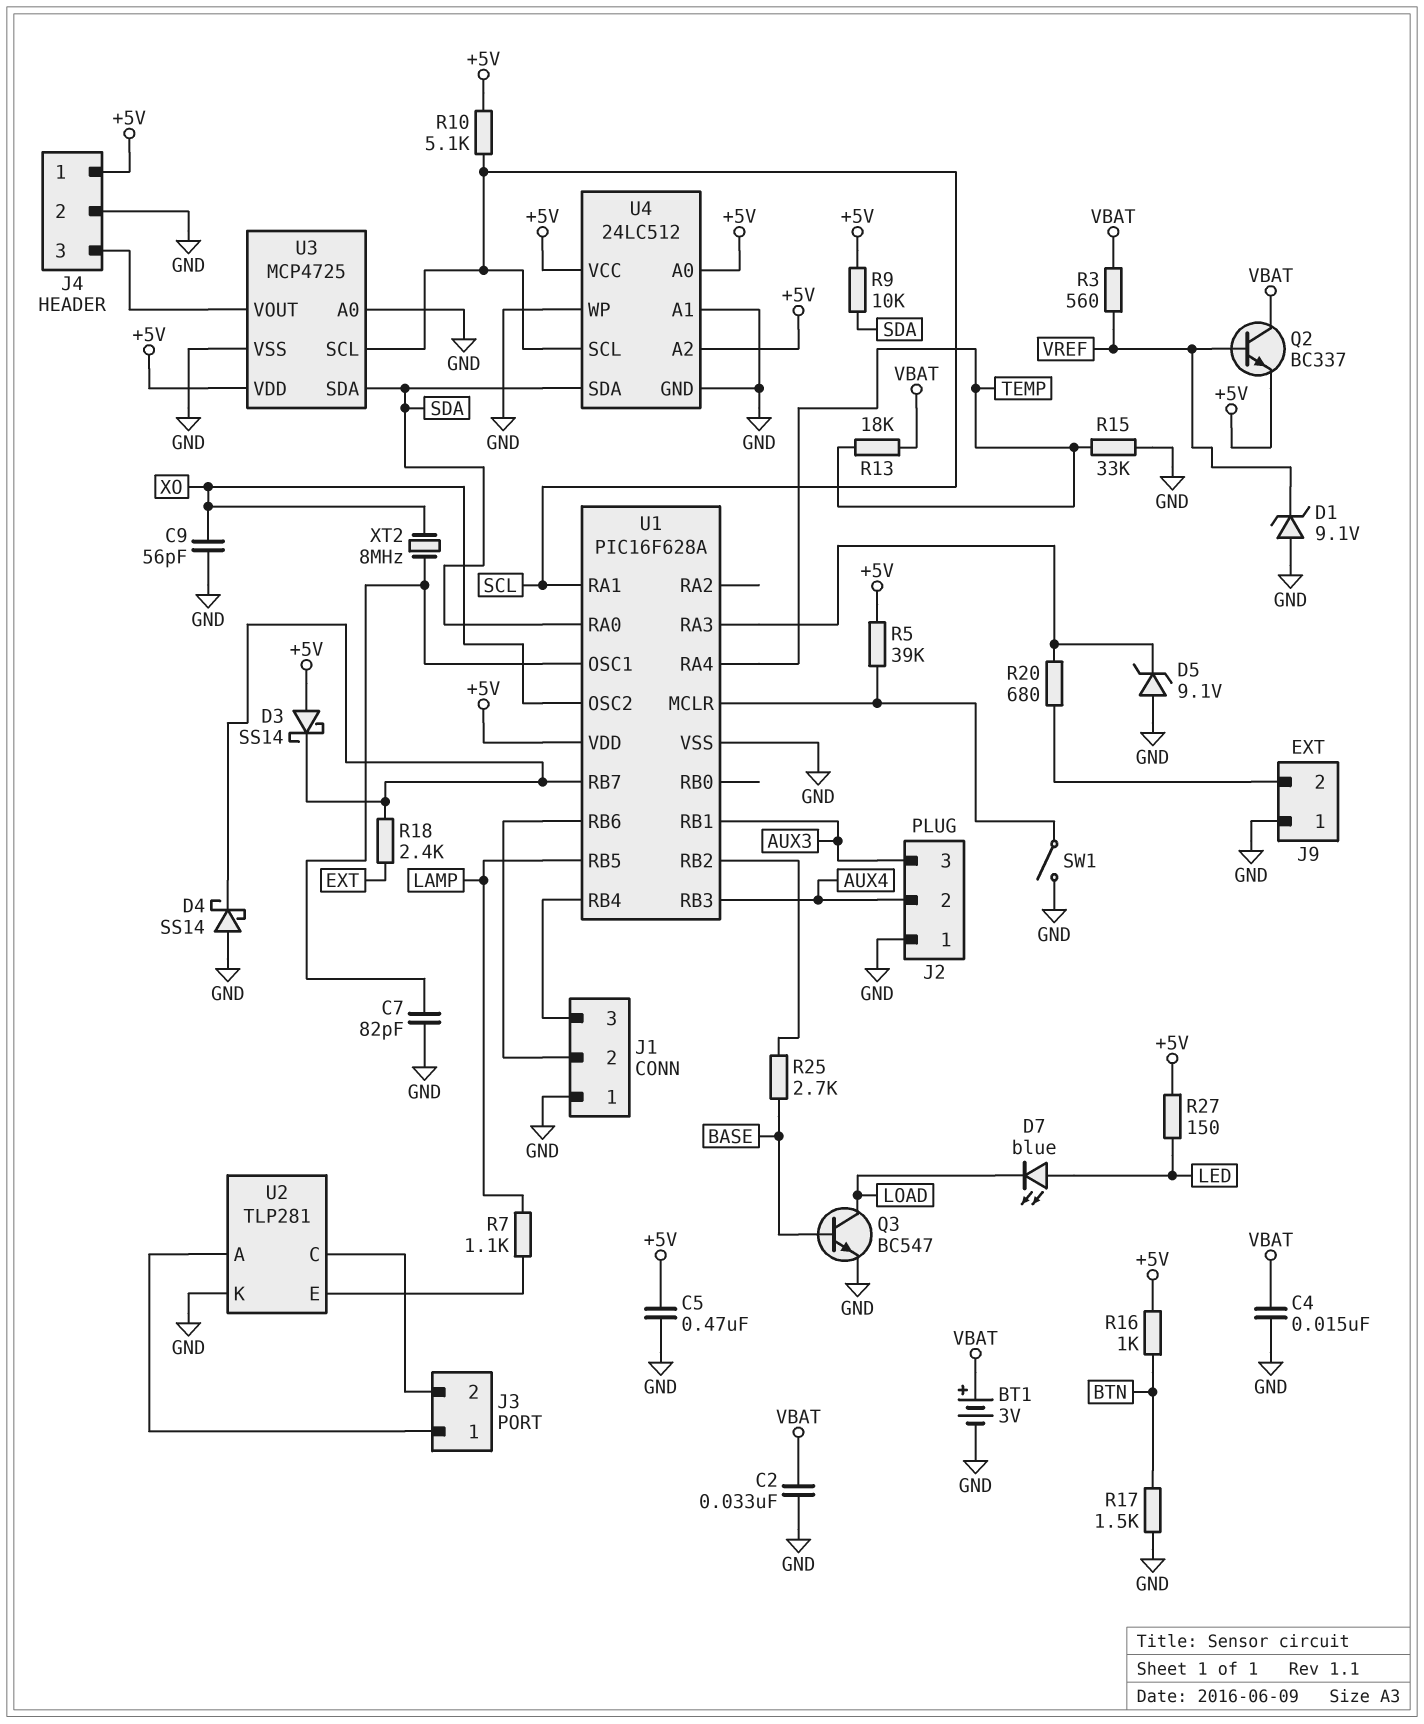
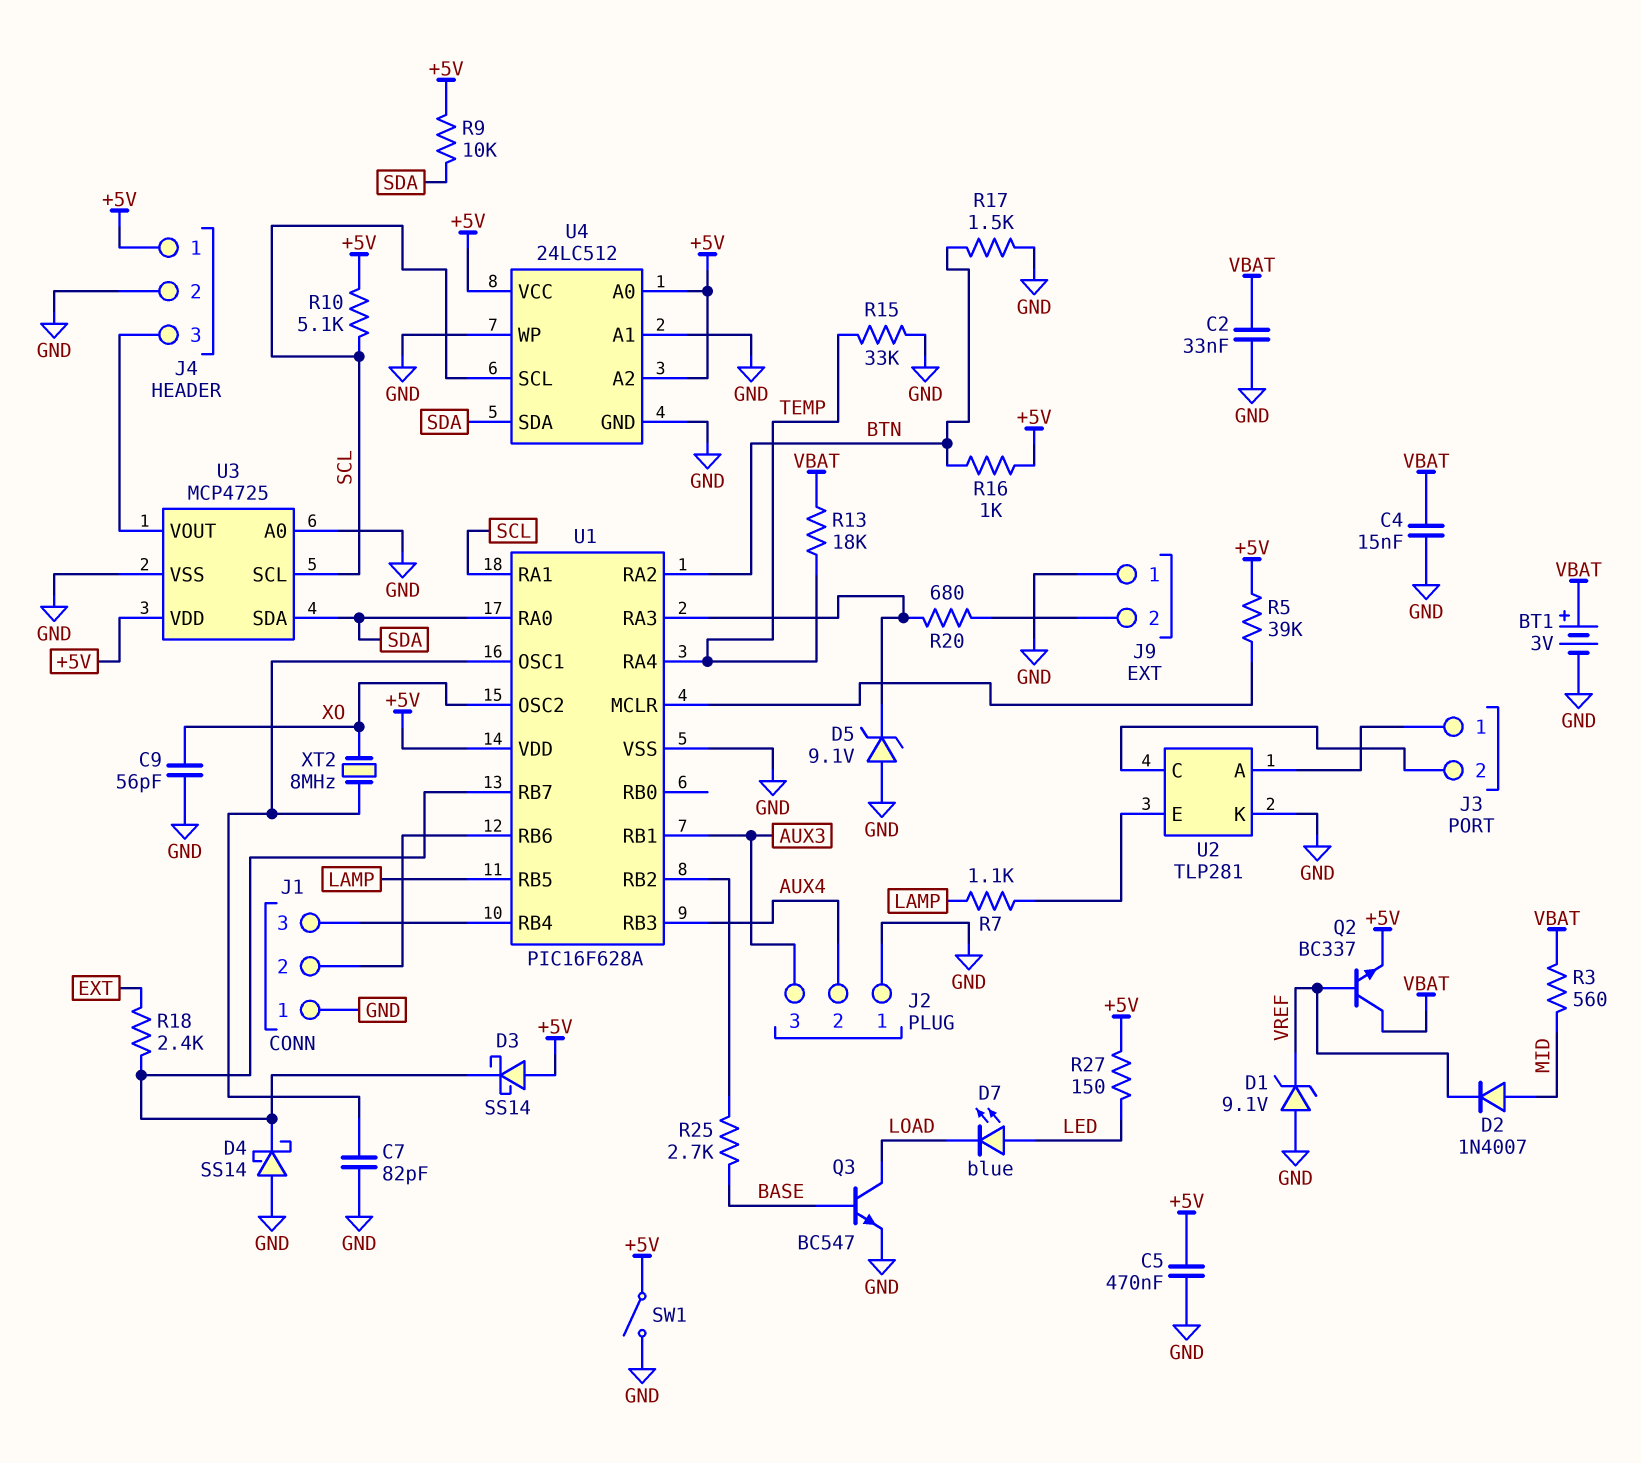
D2: none -> diode 1N4007 (A MID, K VREF)
R3: 560 (VBAT, VREF) -> 560 (MID, VBAT)
SW1: switch (GND, U1/MCLR) -> switch (+5V, GND)
U1 pin RA2: none -> BTN

